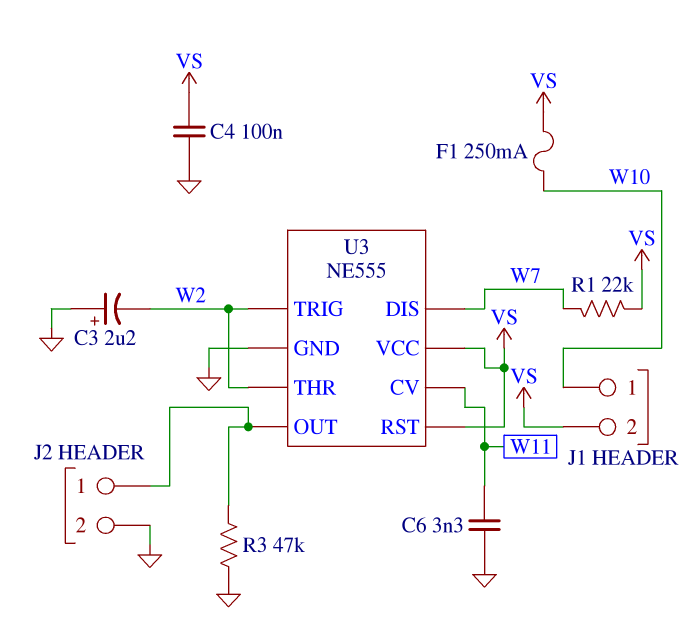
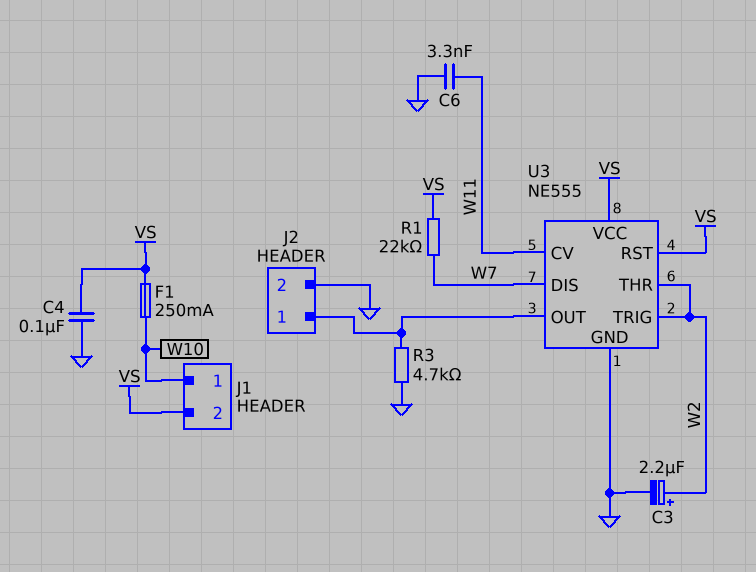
C3: 2.2uF (plus GND, minus W2) -> 2.2uF (plus W2, minus GND)
R3: 47k (GND, J2/1) -> 4.7k (GND, J2/1)

